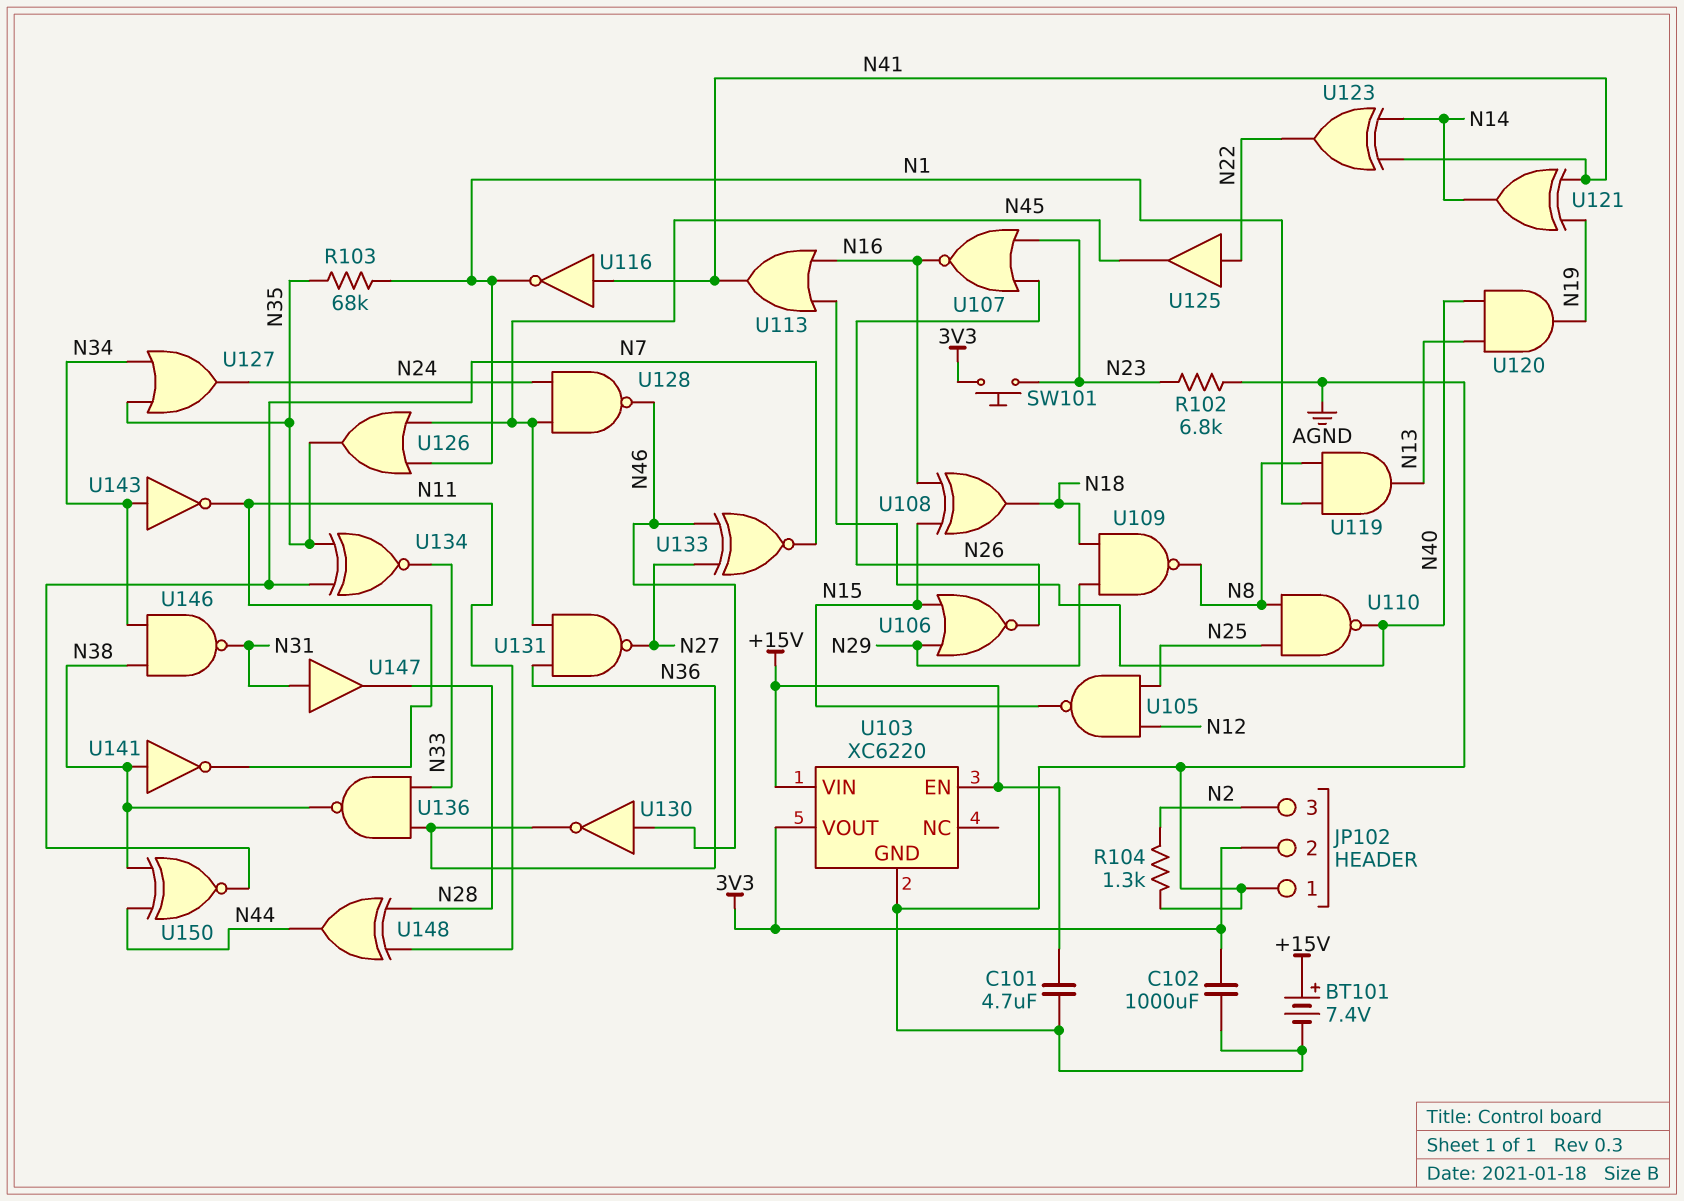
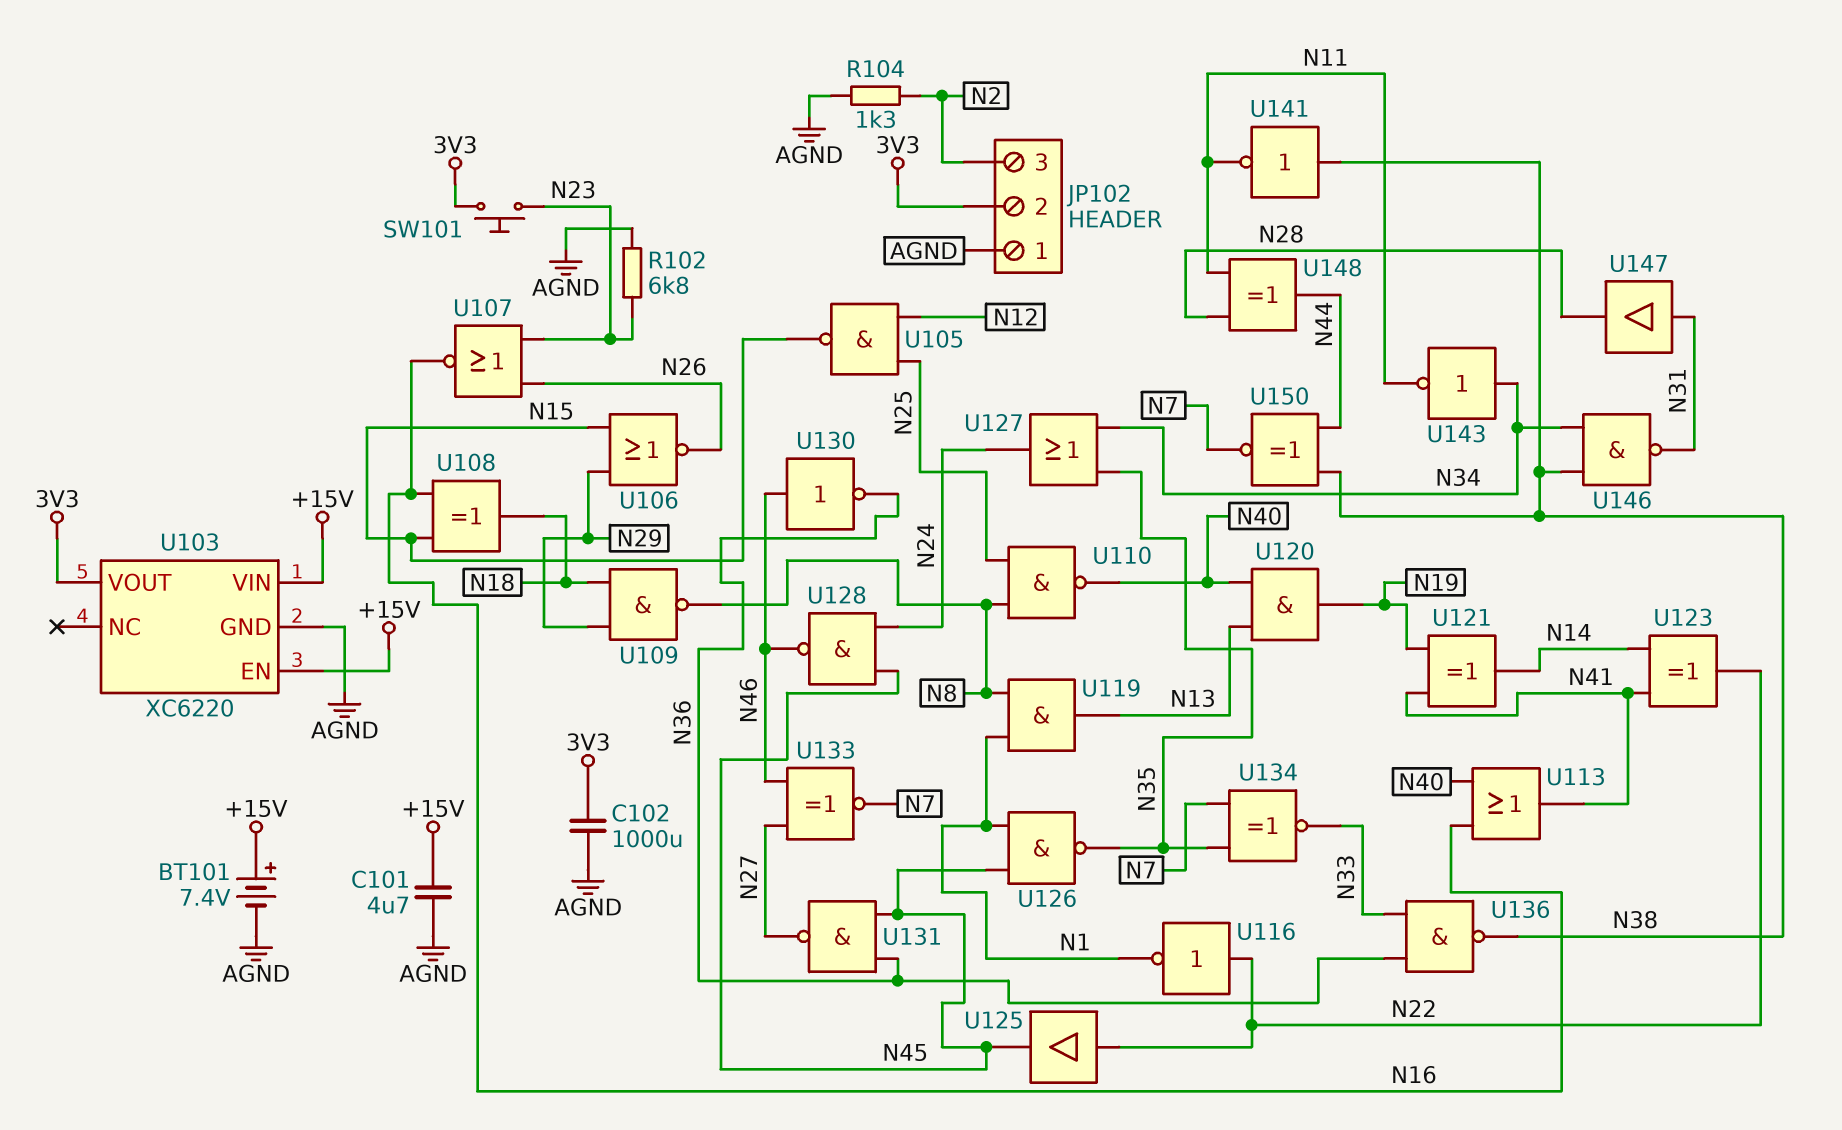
R103: 68k (N1, N35) -> none
U116: NOT (in N41, out N1) -> NOT (in N22, out N1)
U126: OR (in N1, in N45, out N35) -> NAND (in N1, in N45, out N35)

